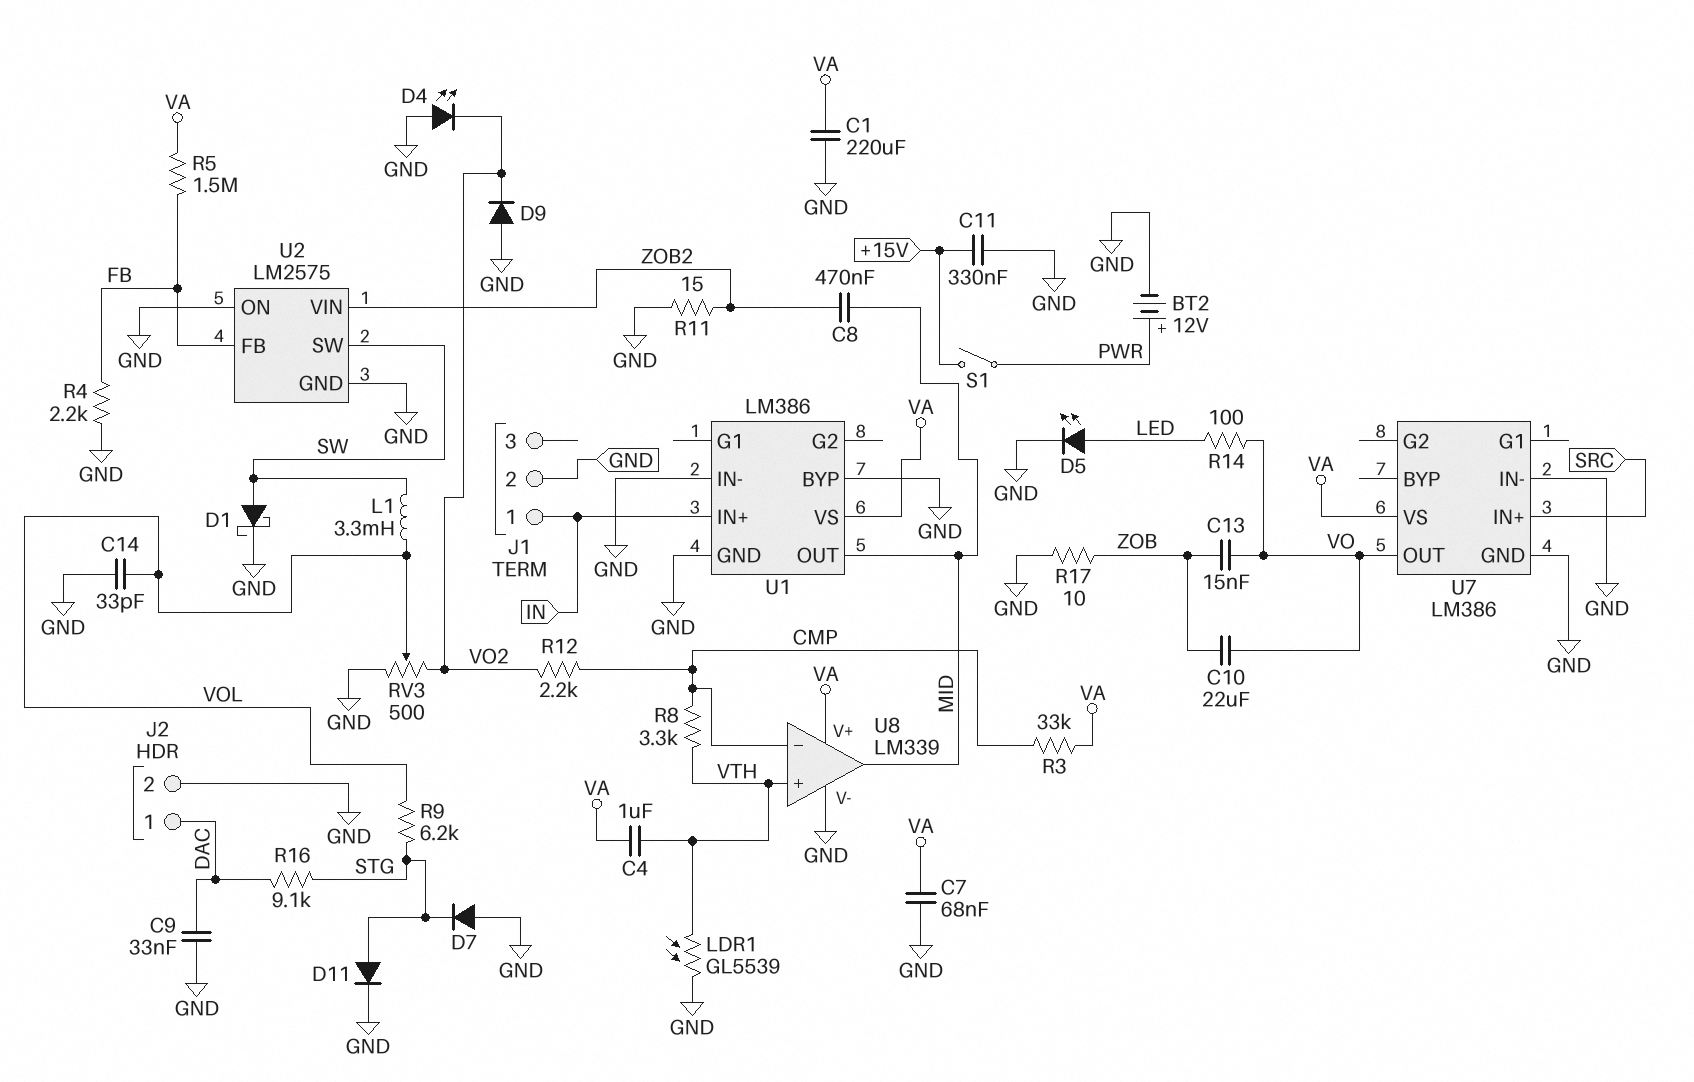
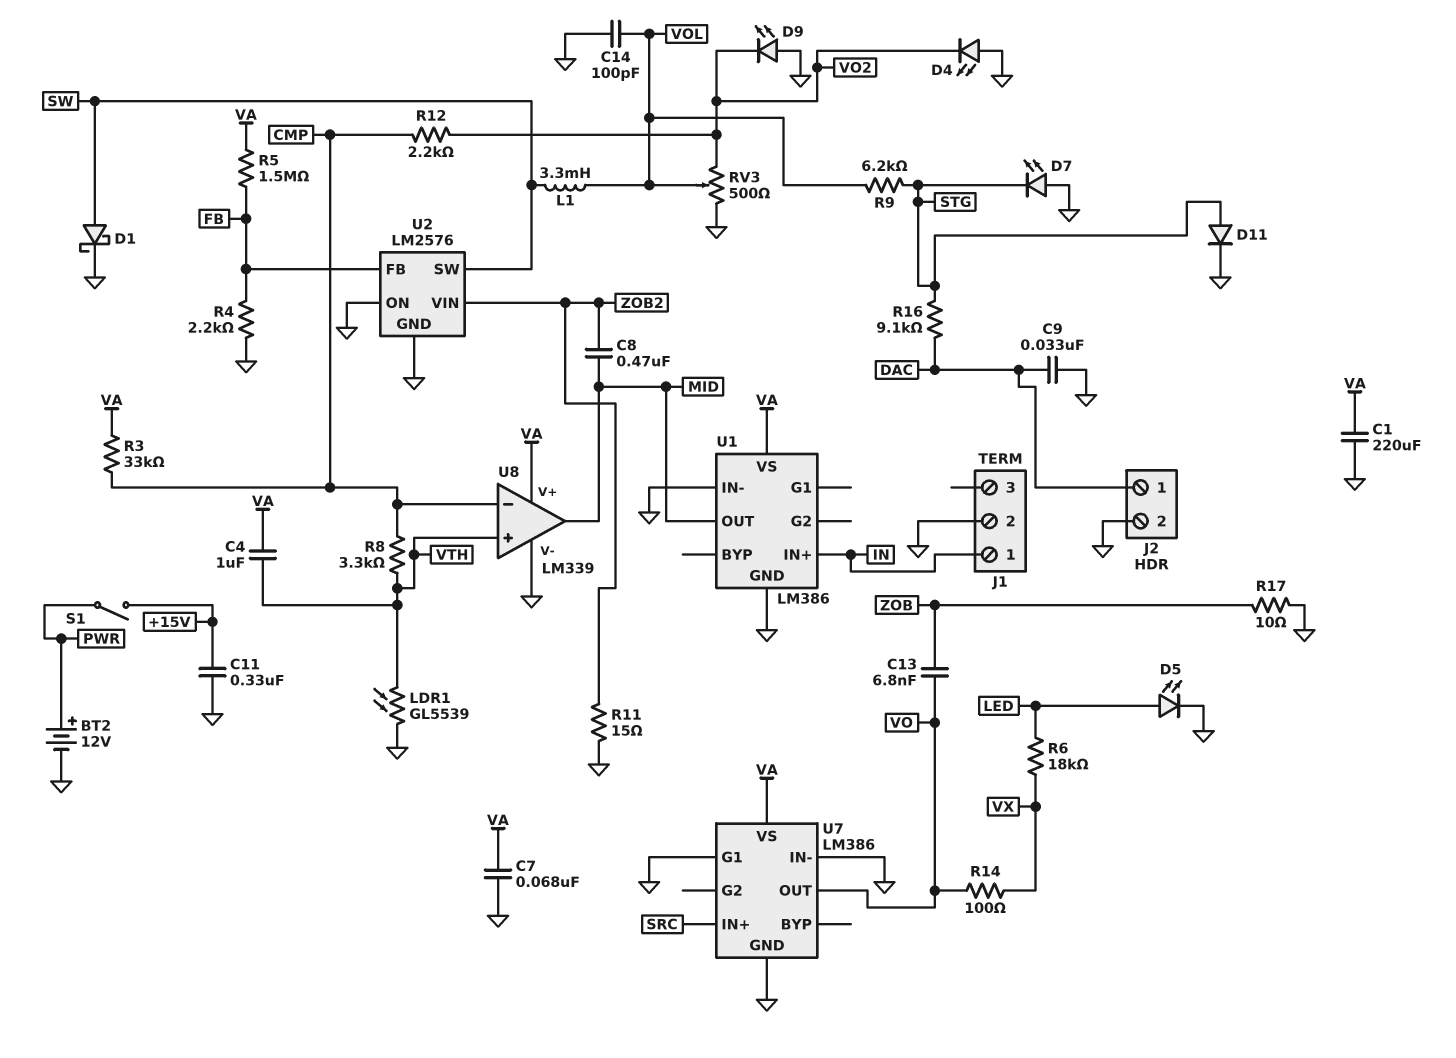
C10: 22uF (VO, ZOB) -> none
C13: 15nF (VO, ZOB) -> 6.8nF (VO, ZOB)
C14: 33pF (GND, VOL) -> 100pF (GND, VOL)
D7: diode (A GND, K STG) -> LED (A GND, K STG)
D9: diode (A GND, K VO2) -> LED (A GND, K VO2)
R6: none -> 18k (LED, VX)
R14: 100 (LED, VO) -> 100 (VO, VX)
U1 pin BYP: GND -> none
U2: LM2575 -> LM2576
U7 pin G1: none -> GND

